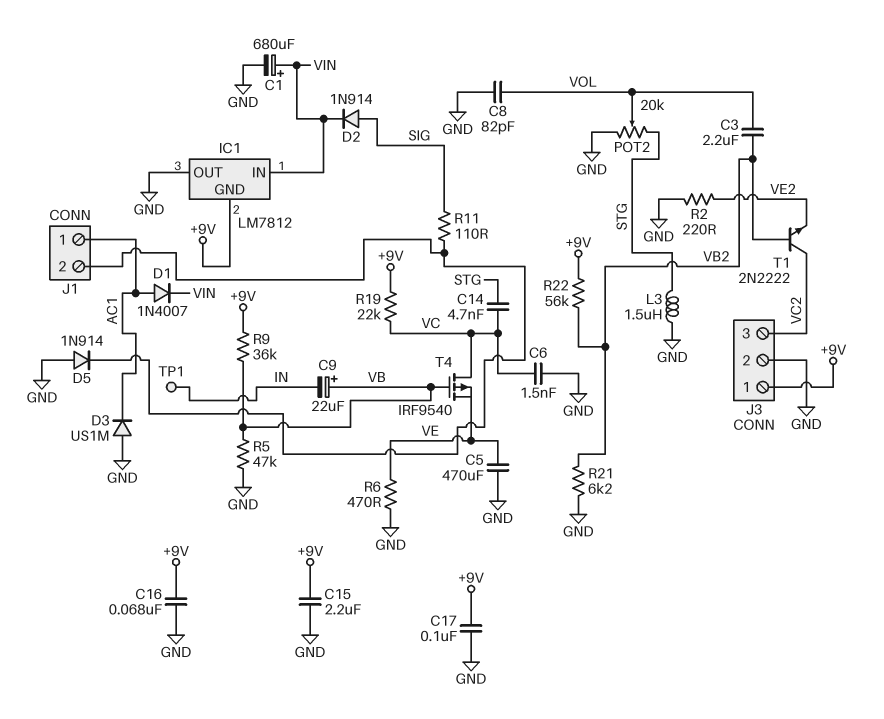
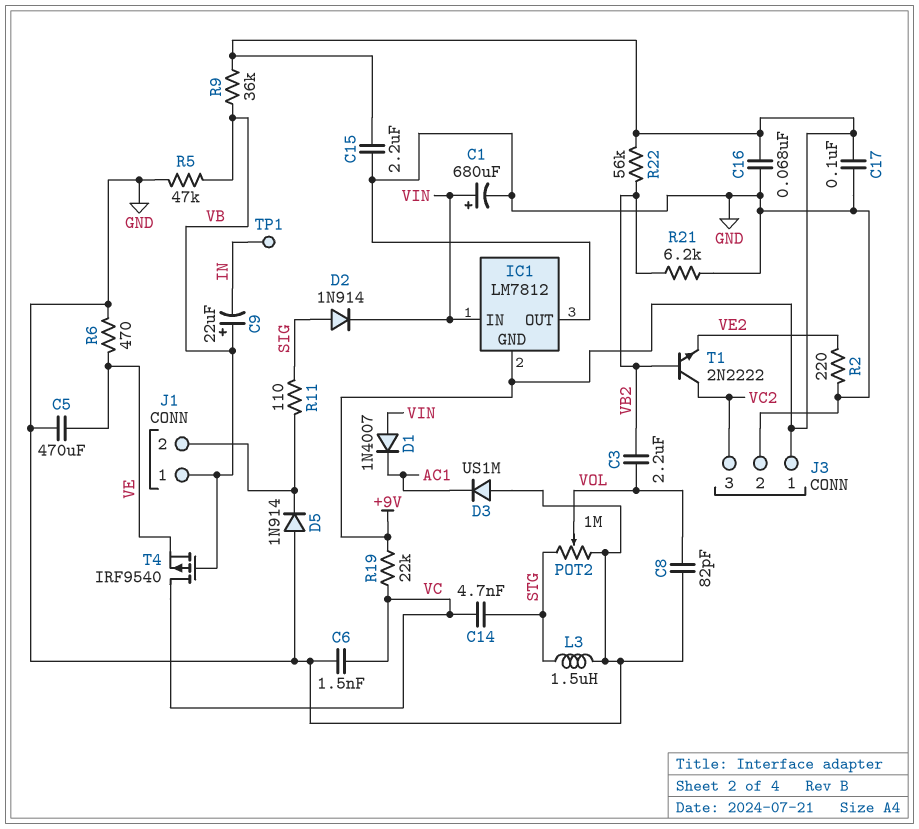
D1: diode 1N4007 (A AC1, K VIN) -> diode 1N4007 (A VIN, K AC1)
J1 pin 1: AC1 -> VB
POT2: 20k (GND, STG, wiper VOL) -> 1M (GND, STG, wiper VOL)

